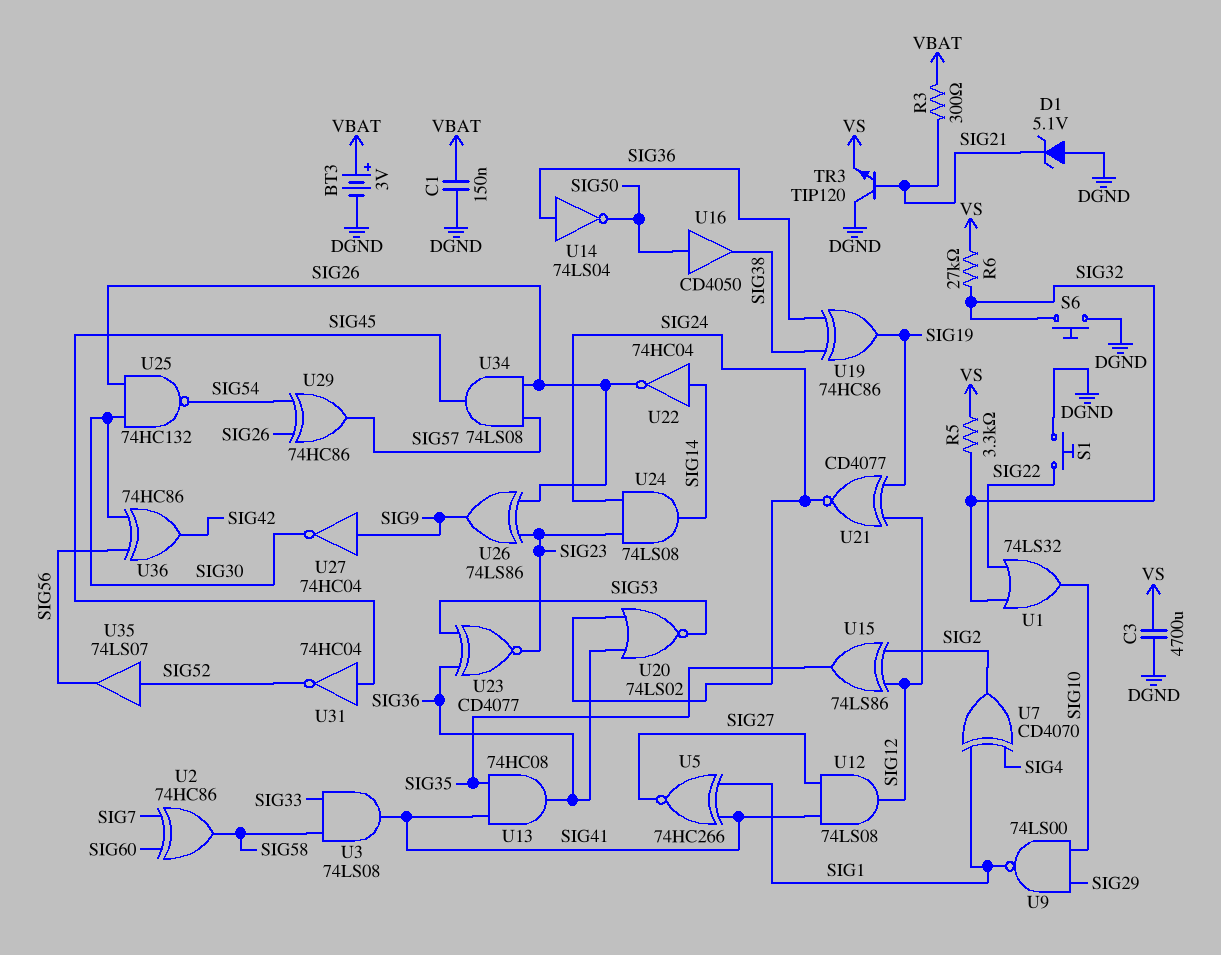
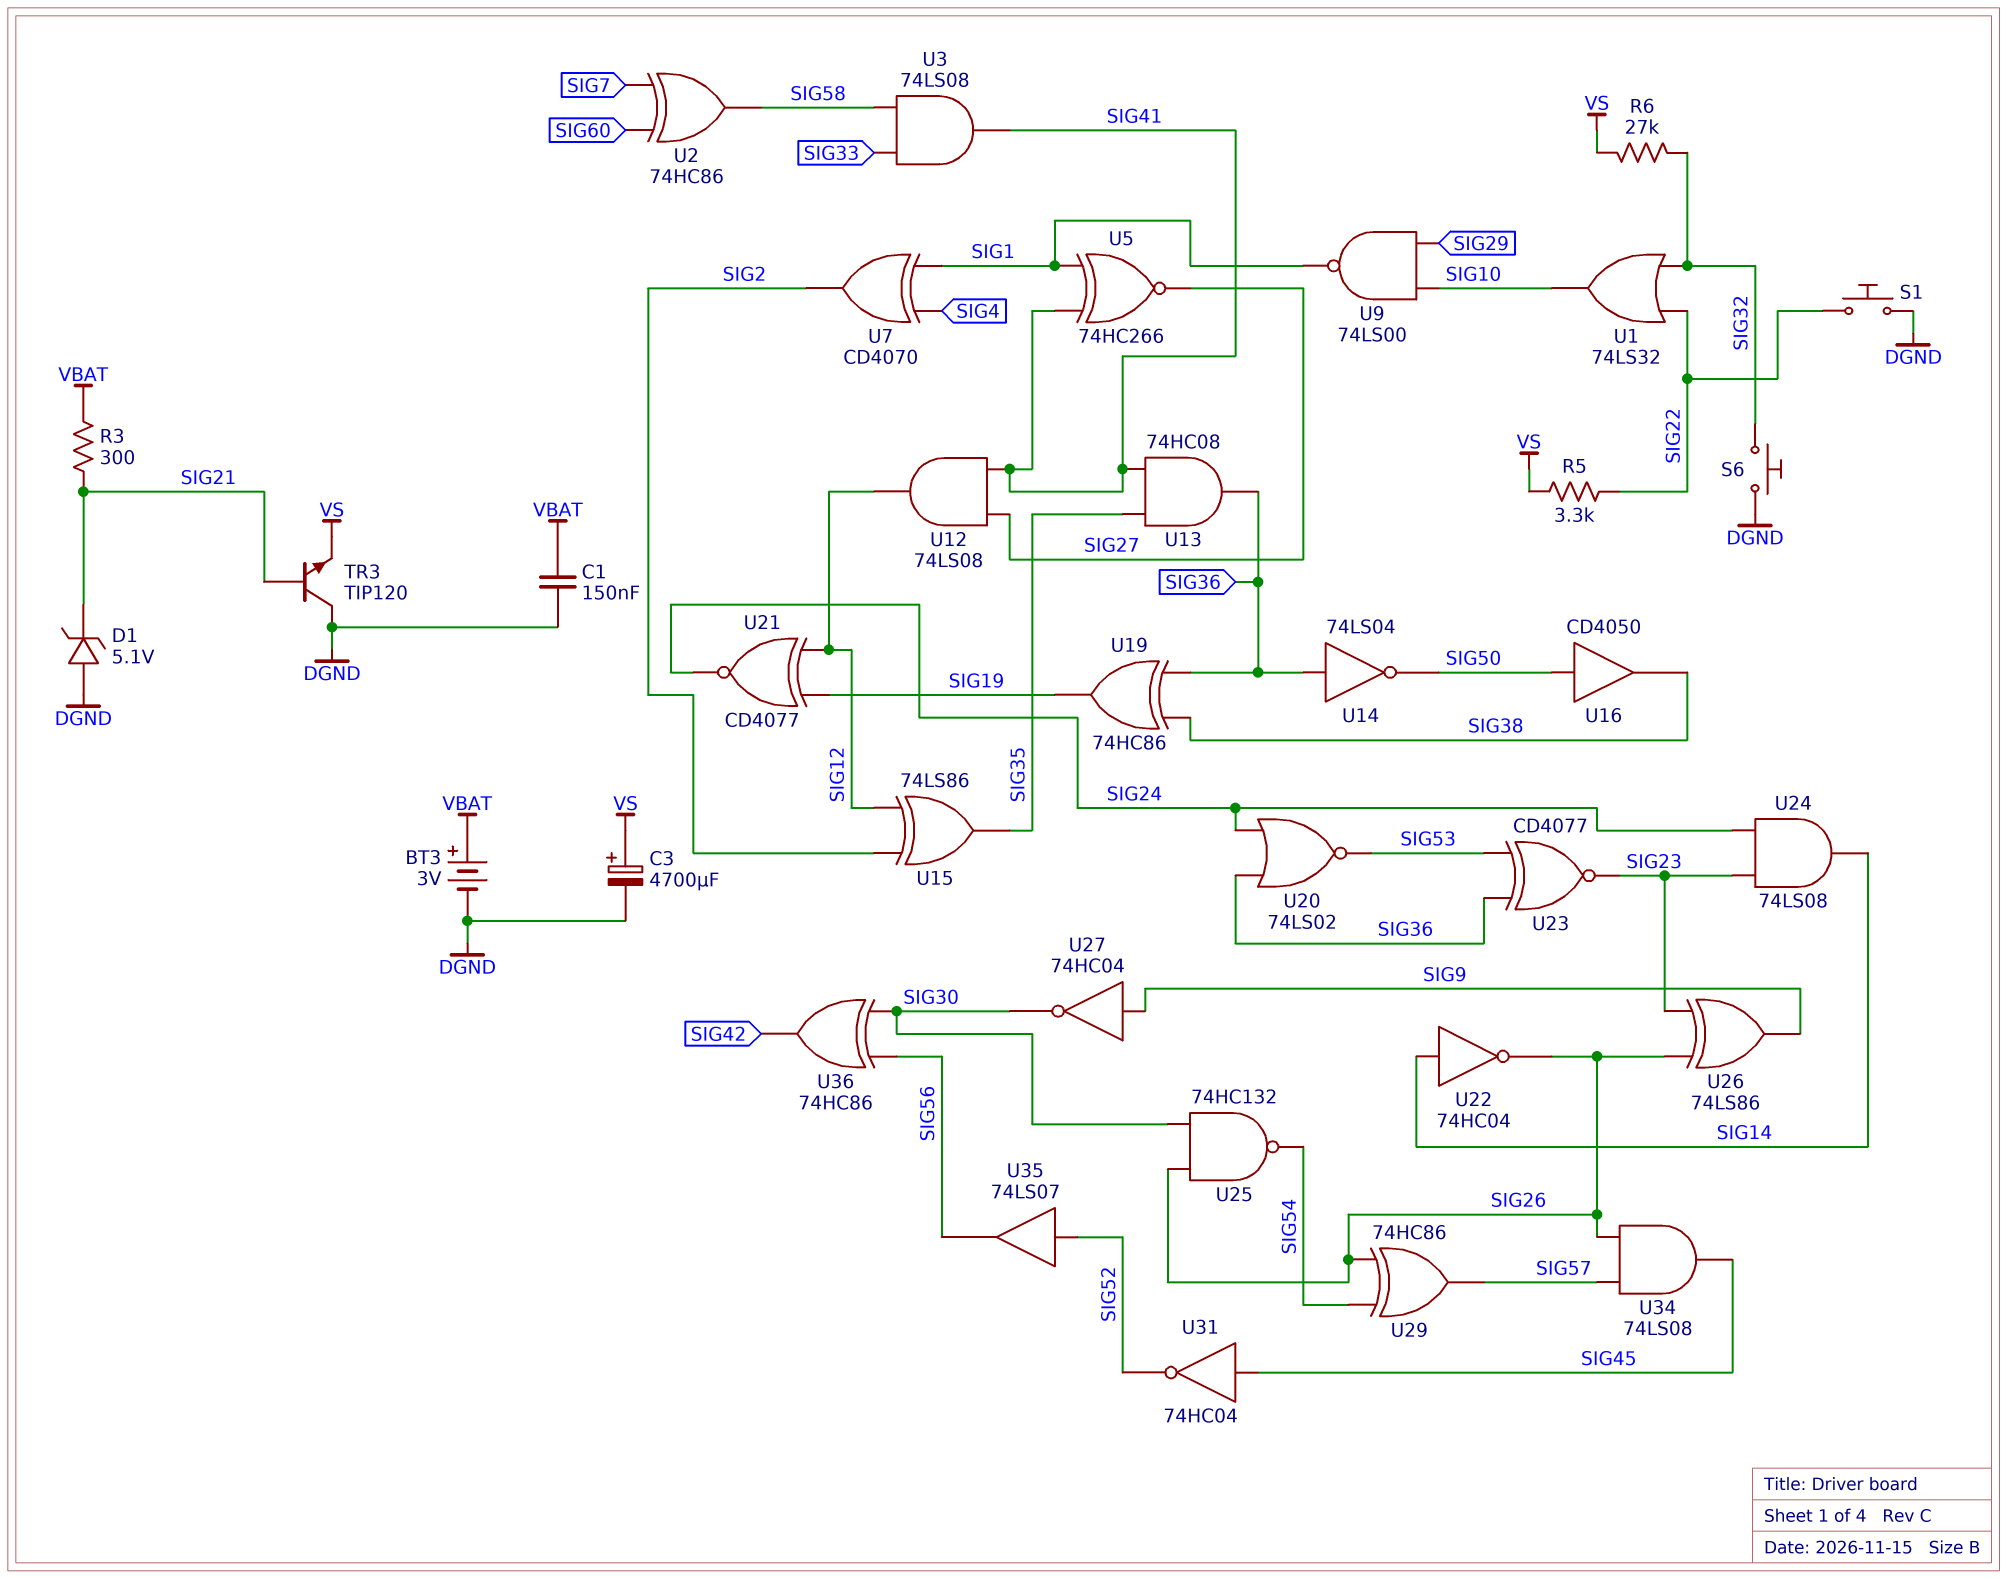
C3: 4700uF (DGND, VS) -> 4700uF (plus VS, minus DGND)
R5: 3.3k (SIG32, VS) -> 3.3k (SIG22, VS)

